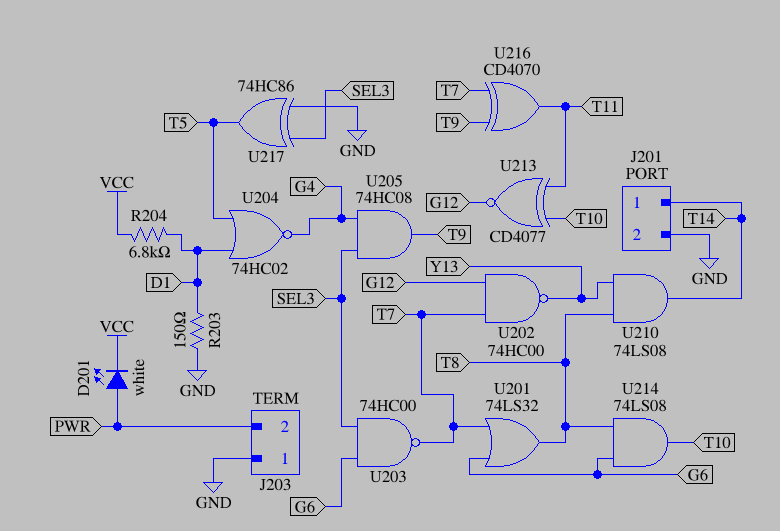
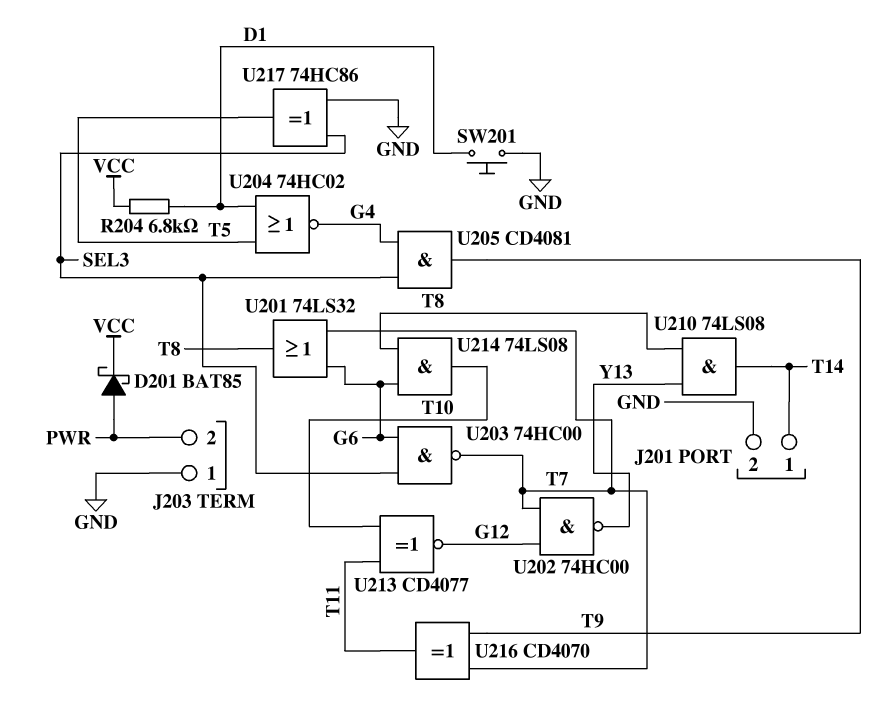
D201: LED white (A PWR, K VCC) -> schottky BAT85 (A PWR, K VCC)
R203: 150 (D1, GND) -> none
SW201: none -> button (D1, GND)
U205: AND 74HC08 (in G4, in SEL3, out T9) -> AND CD4081 (in G4, in SEL3, out T9)

